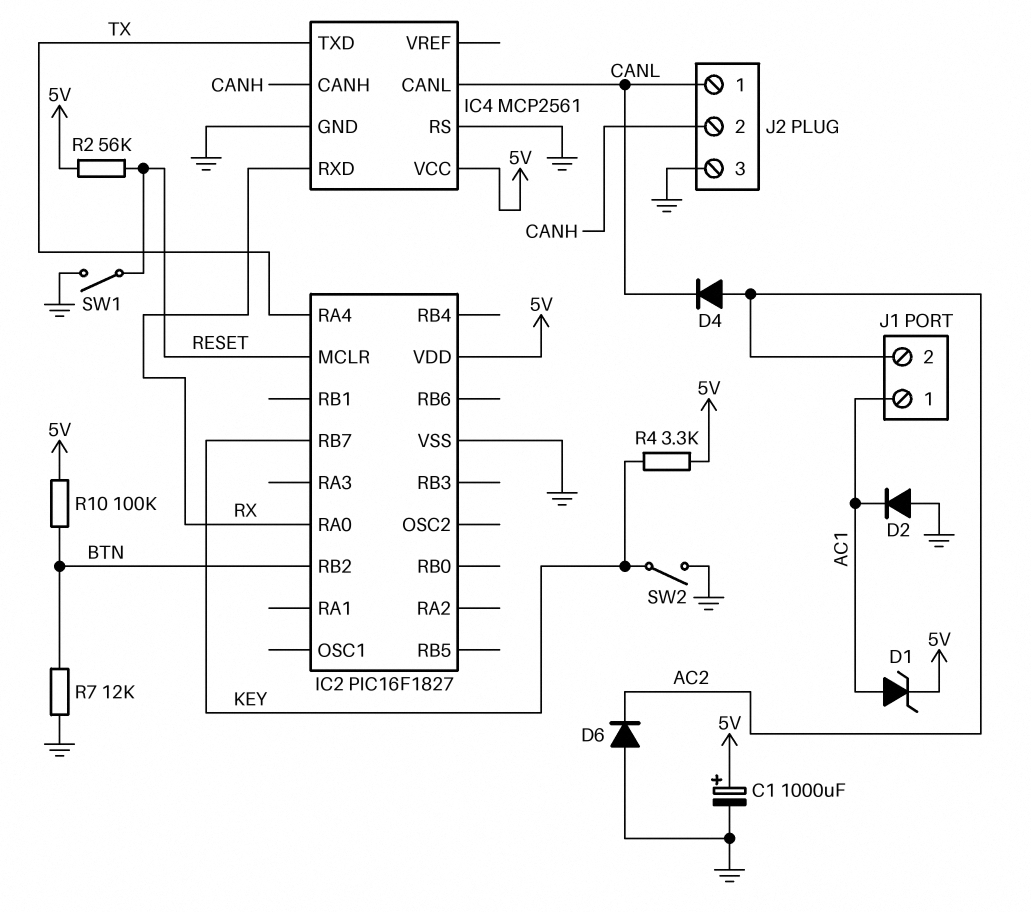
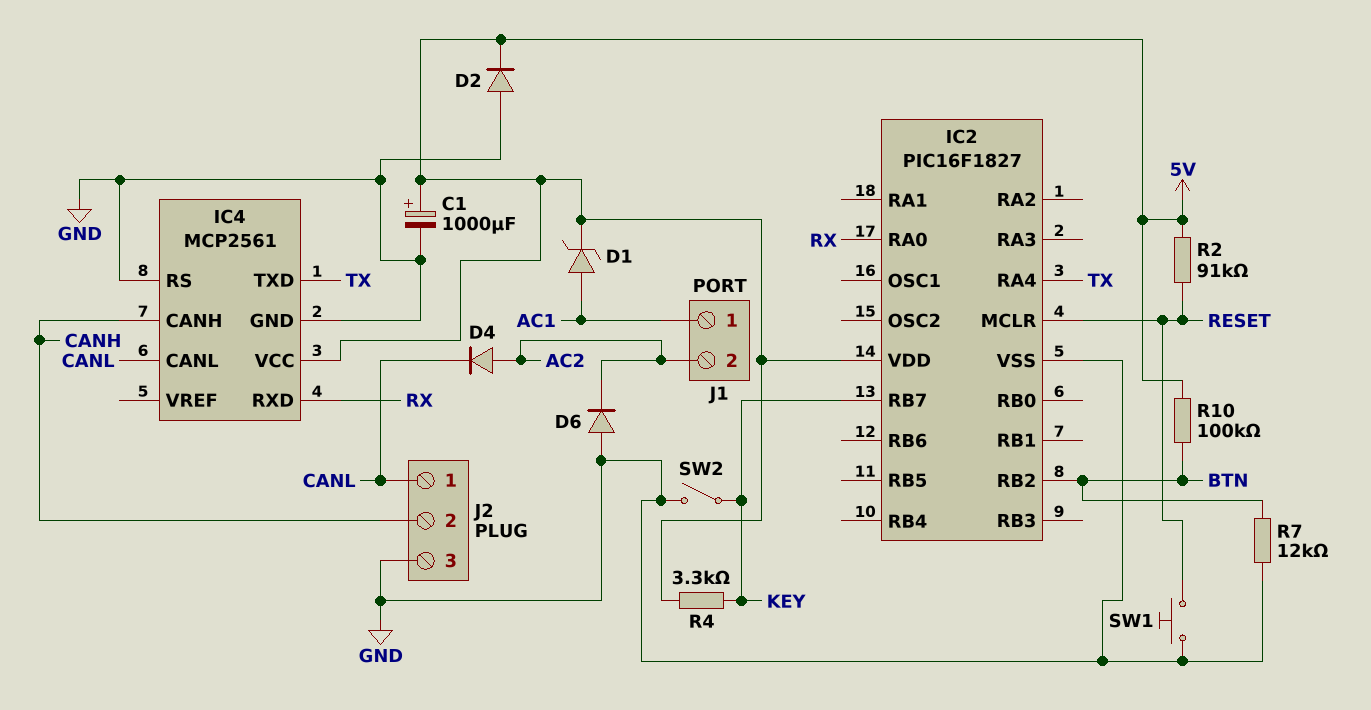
D2: diode (A GND, K AC1) -> diode (A GND, K 5V)
R2: 56k (5V, RESET) -> 91k (5V, RESET)
SW1: switch (GND, RESET) -> button (GND, RESET)

